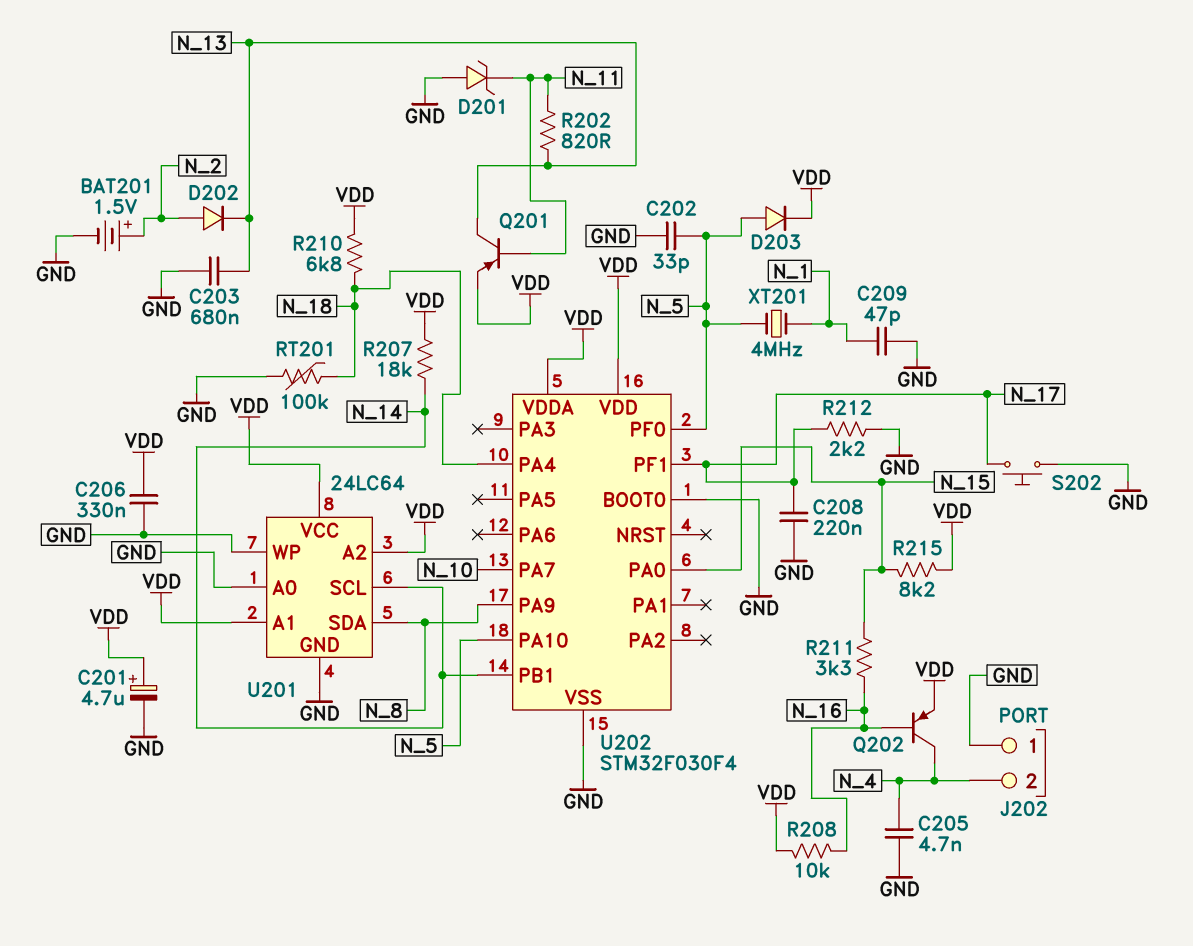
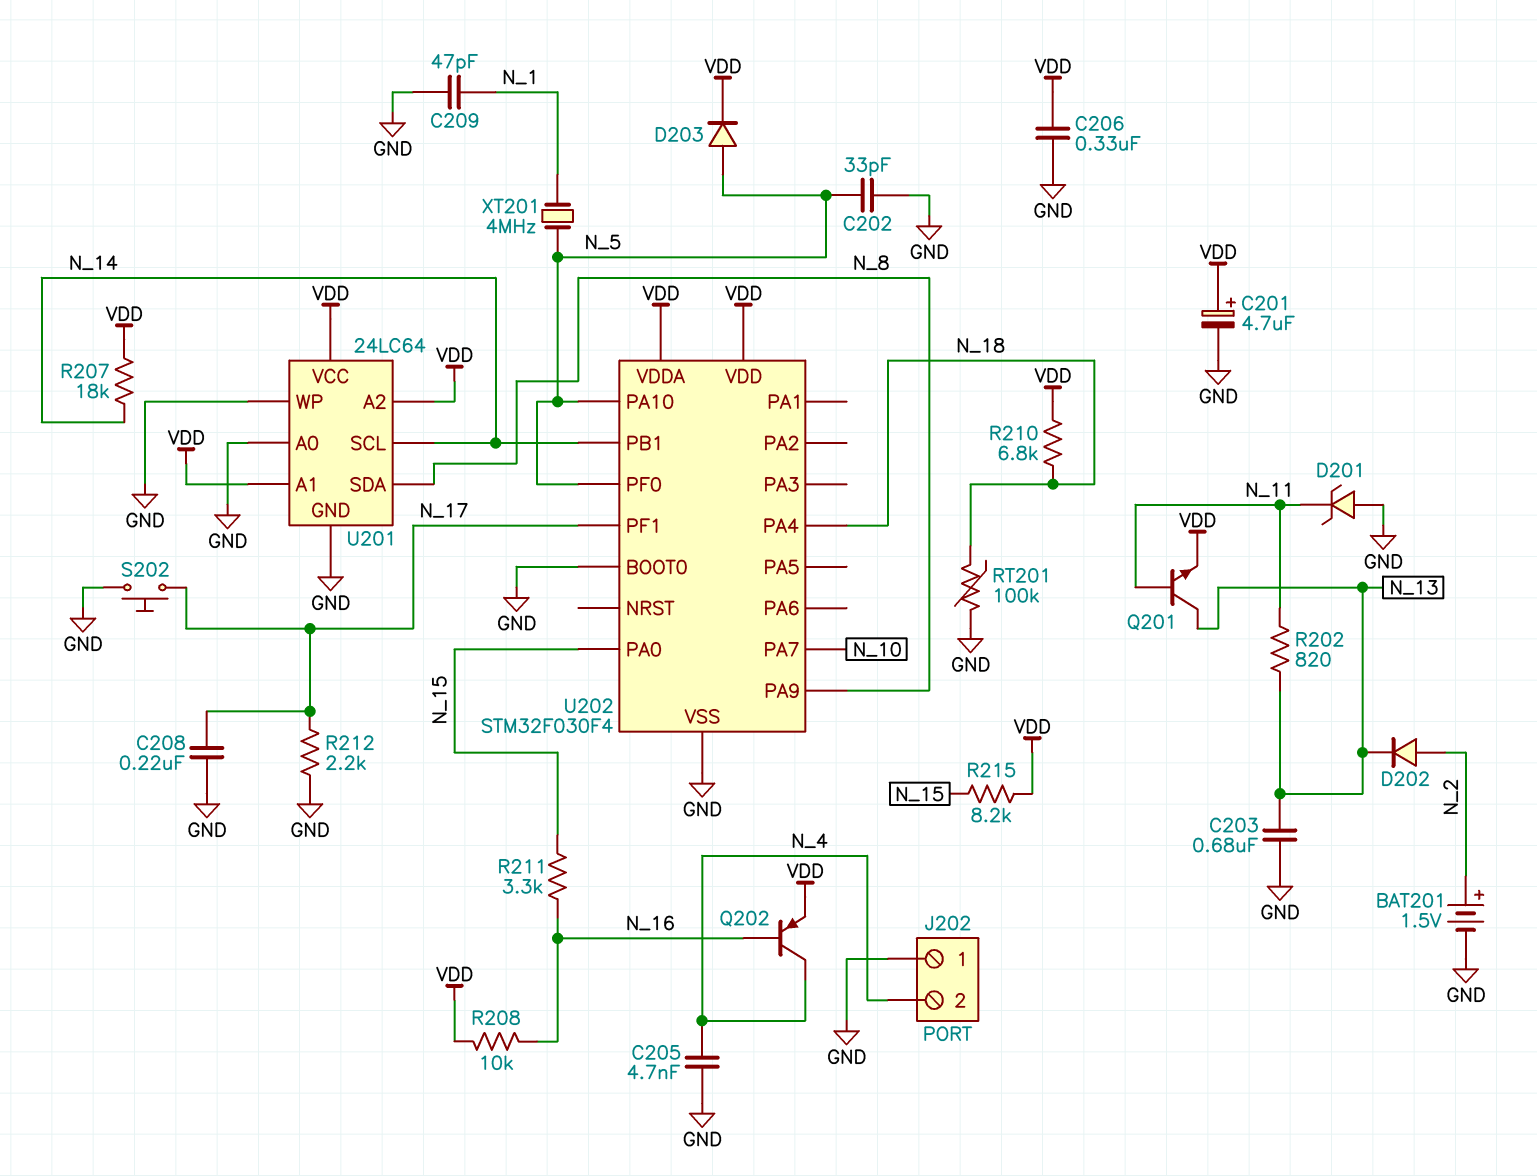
Q201: PNP (B N_11, C N_13, E VDD) -> NPN (B N_11, C N_13, E VDD)

